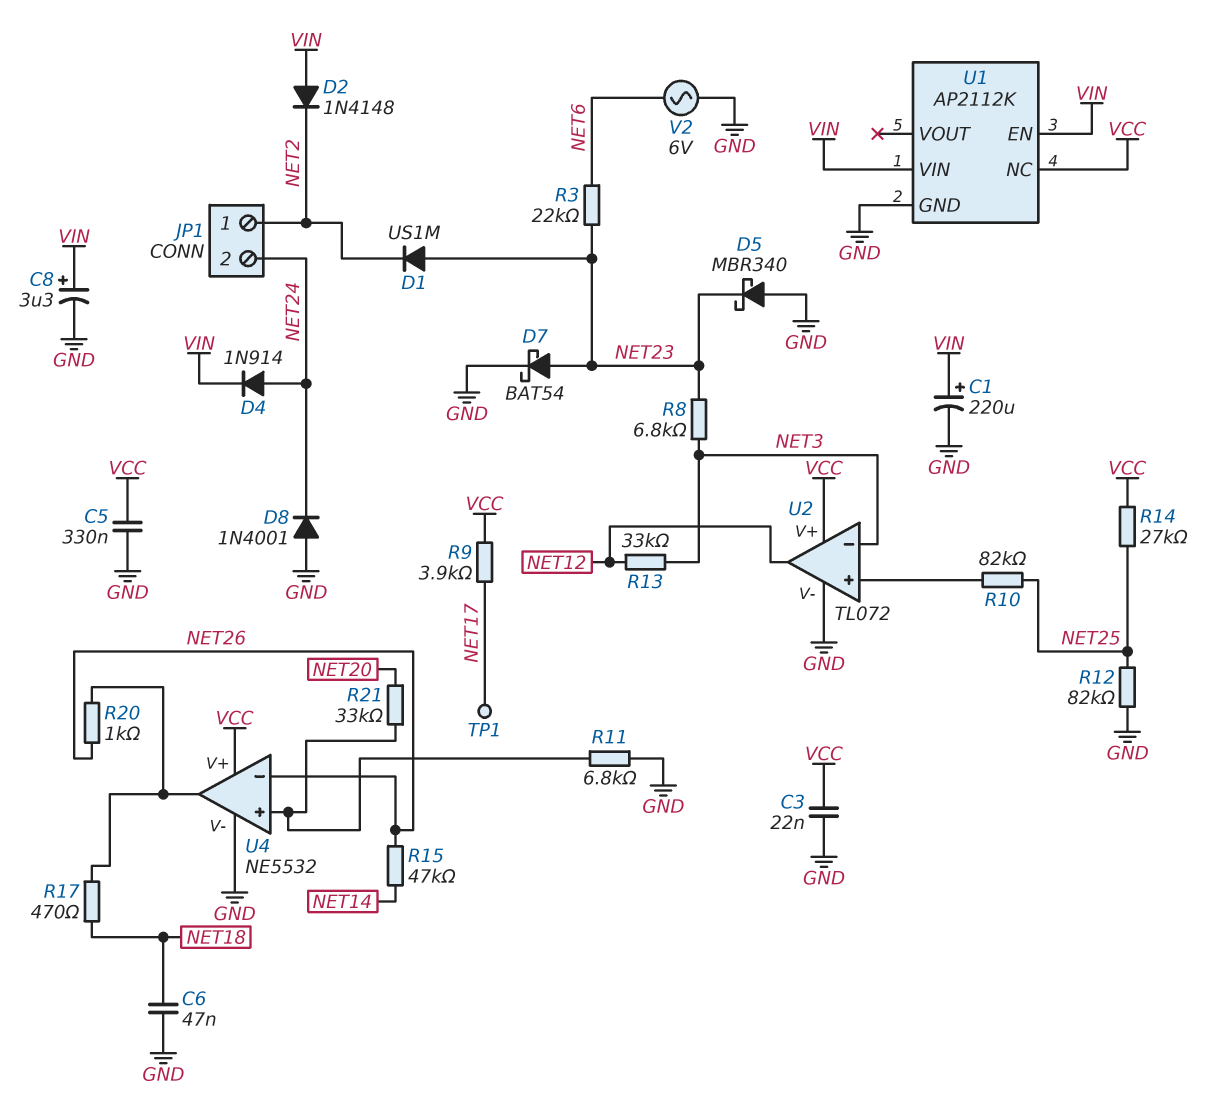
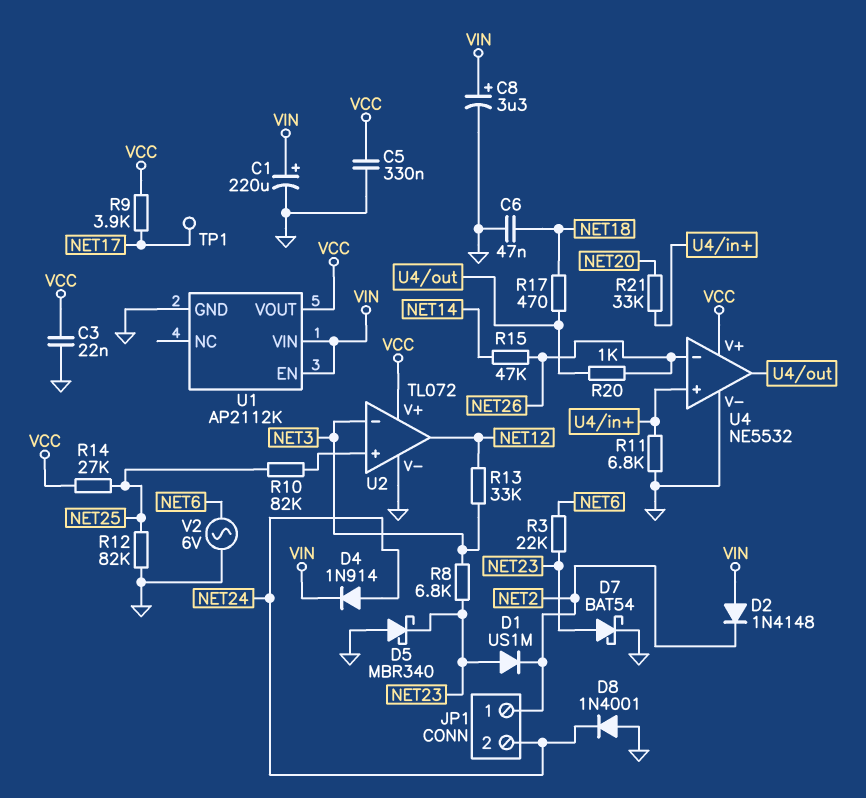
U1 pin NC: VCC -> none
U1 pin VOUT: none -> VCC

